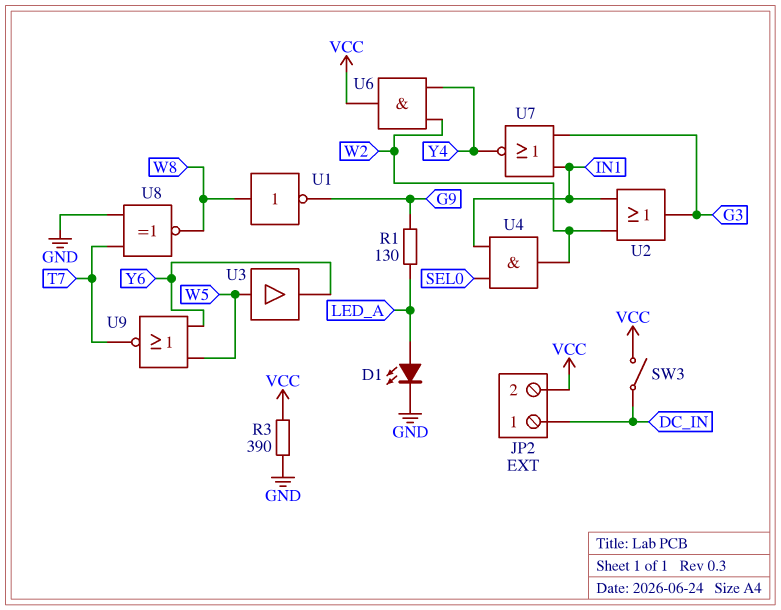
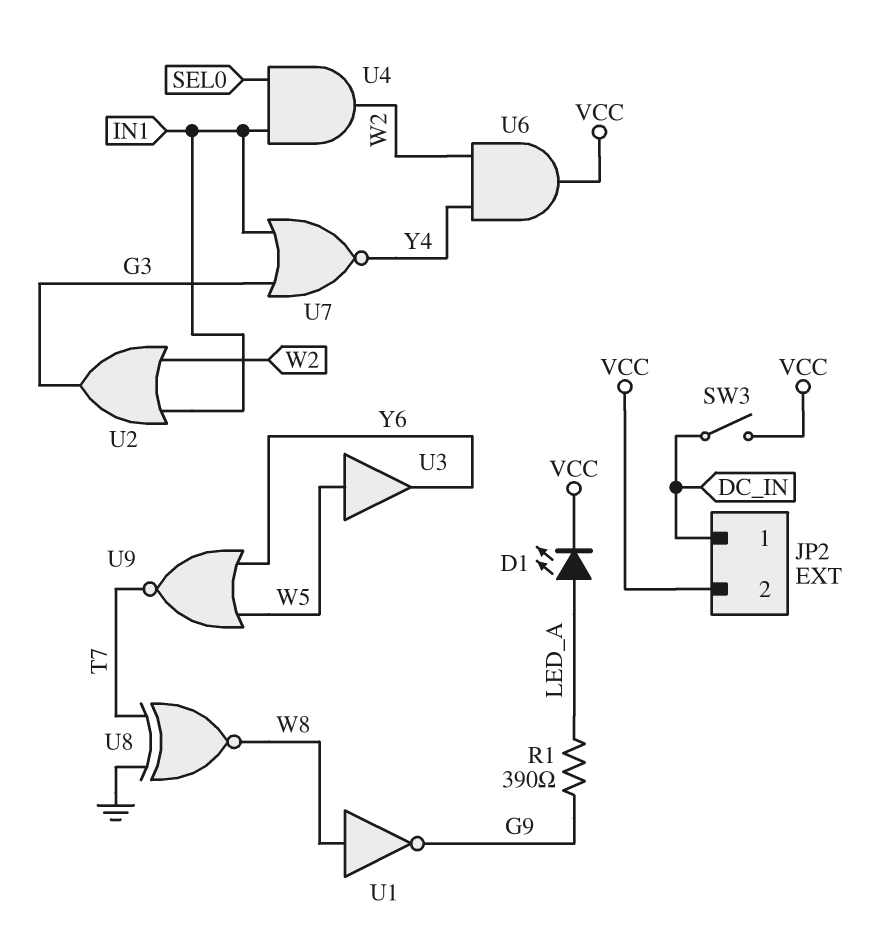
D1: LED (A LED_A, K GND) -> LED (A LED_A, K VCC)
R1: 130 (G9, LED_A) -> 390 (G9, LED_A)
R3: 390 (GND, VCC) -> none

